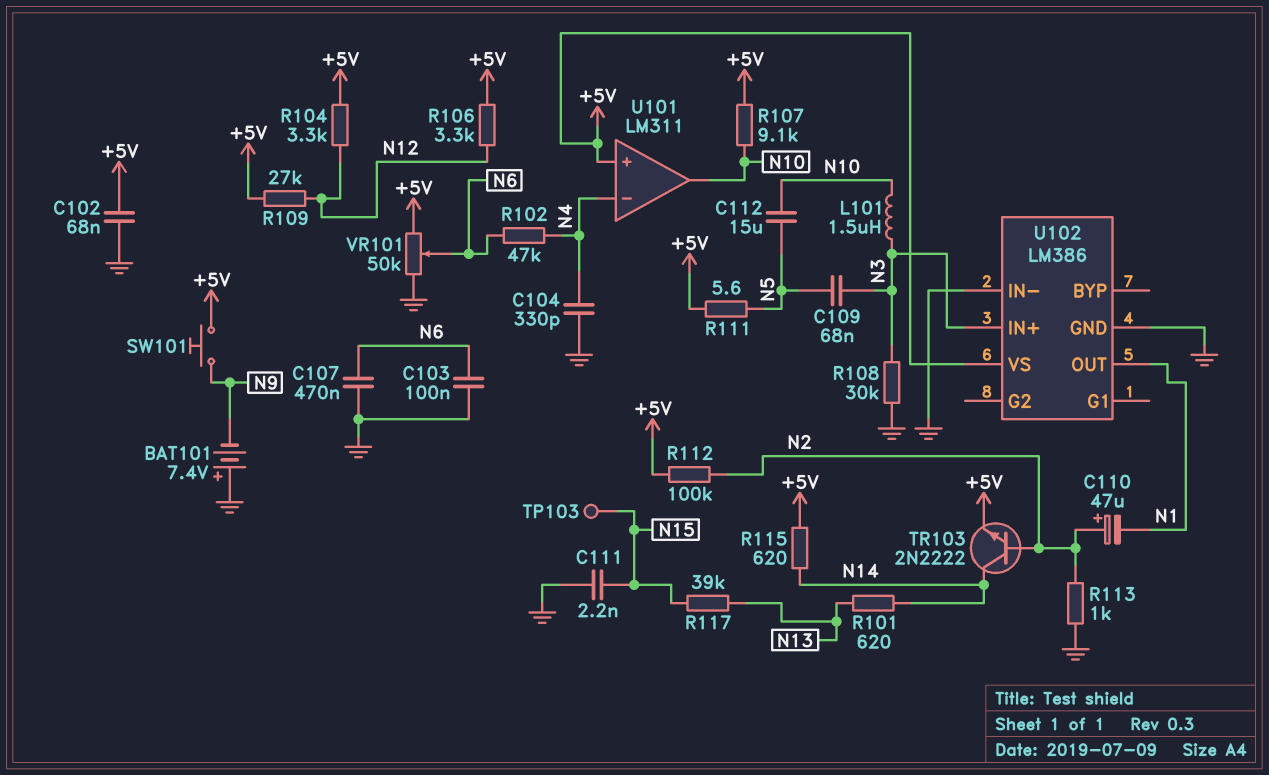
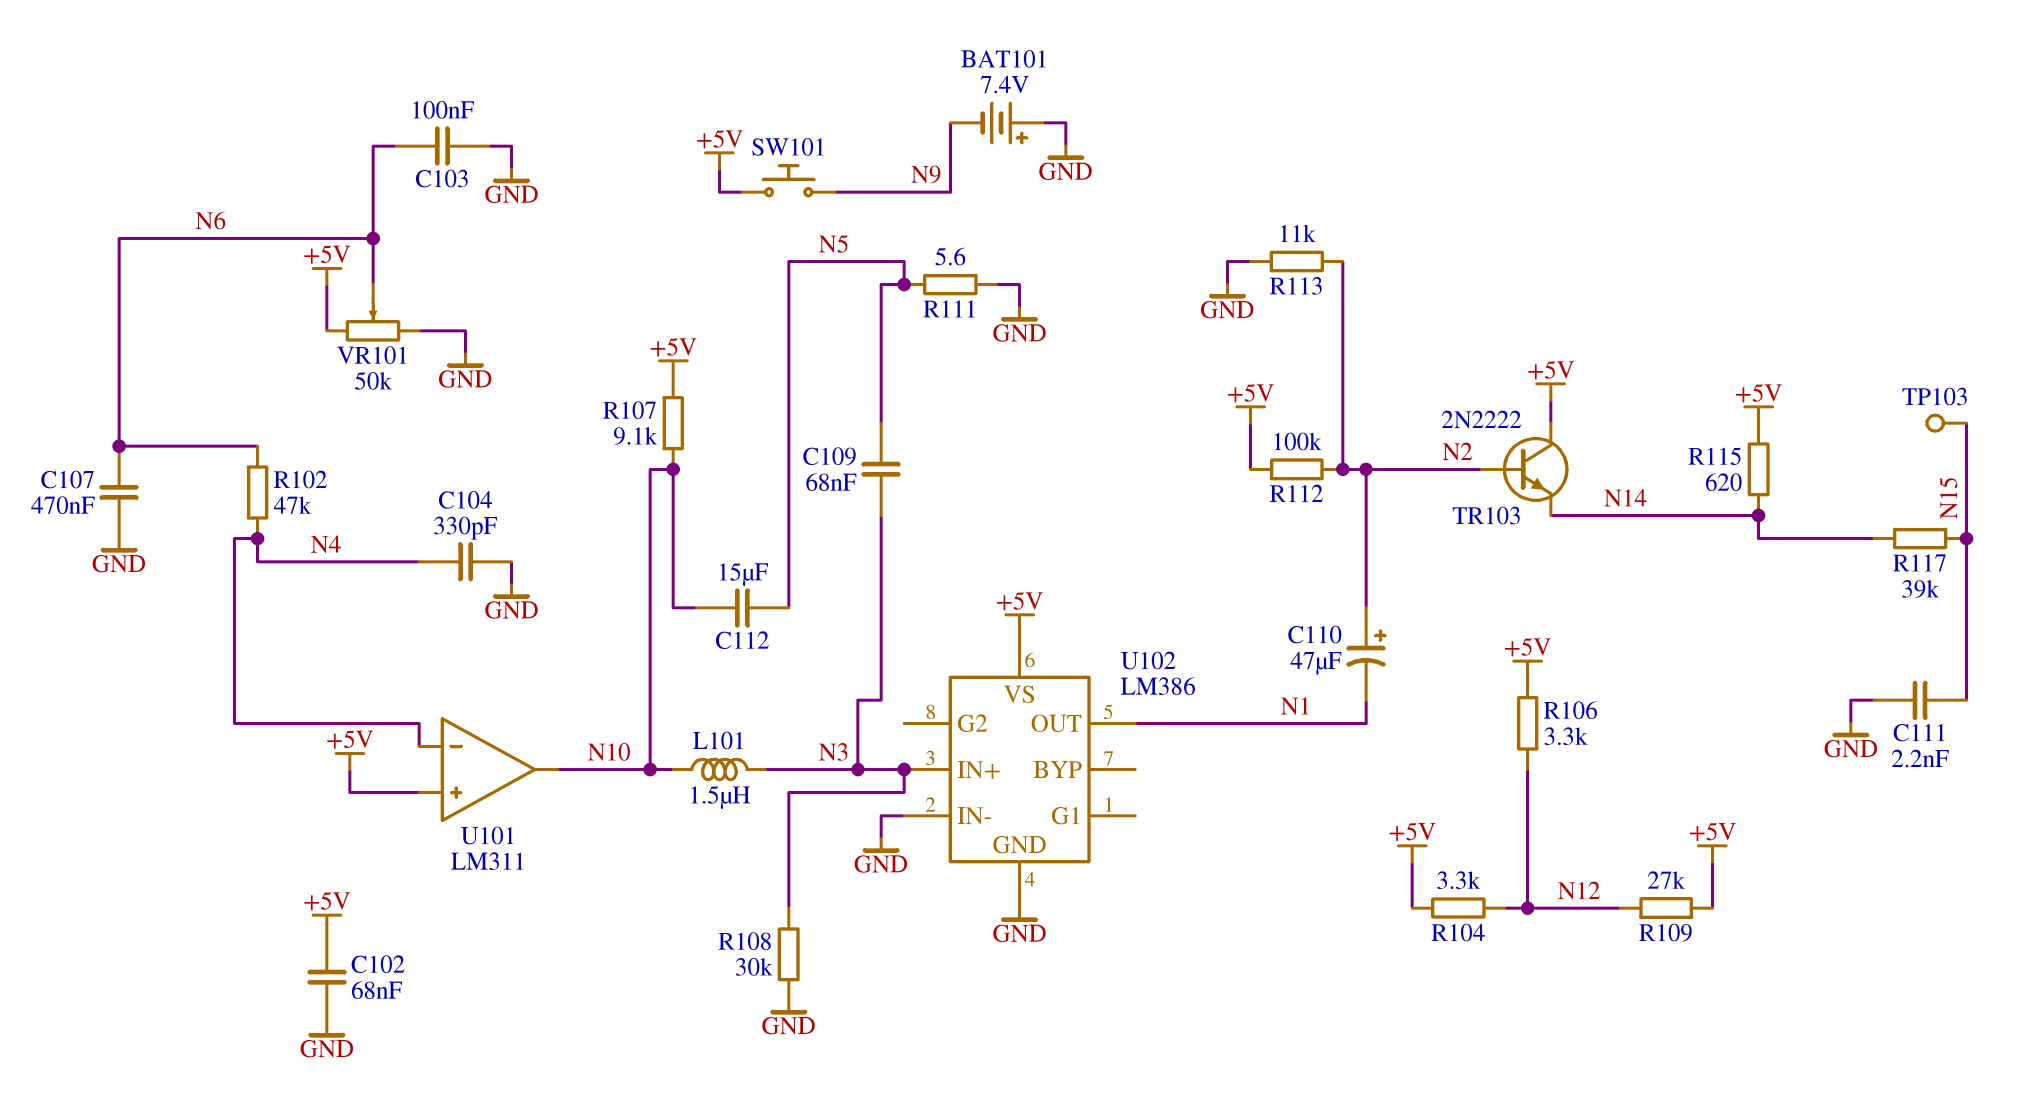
R101: 620 (N13, N14) -> none
R111: 5.6 (+5V, N5) -> 5.6 (GND, N5)
R113: 1k (GND, N2) -> 11k (GND, N2)
R117: 39k (N13, N15) -> 39k (N14, N15)
TR103: NPN 2N2222 (B N2, C N14, E +5V) -> NPN 2N2222 (B N2, C +5V, E N14)

